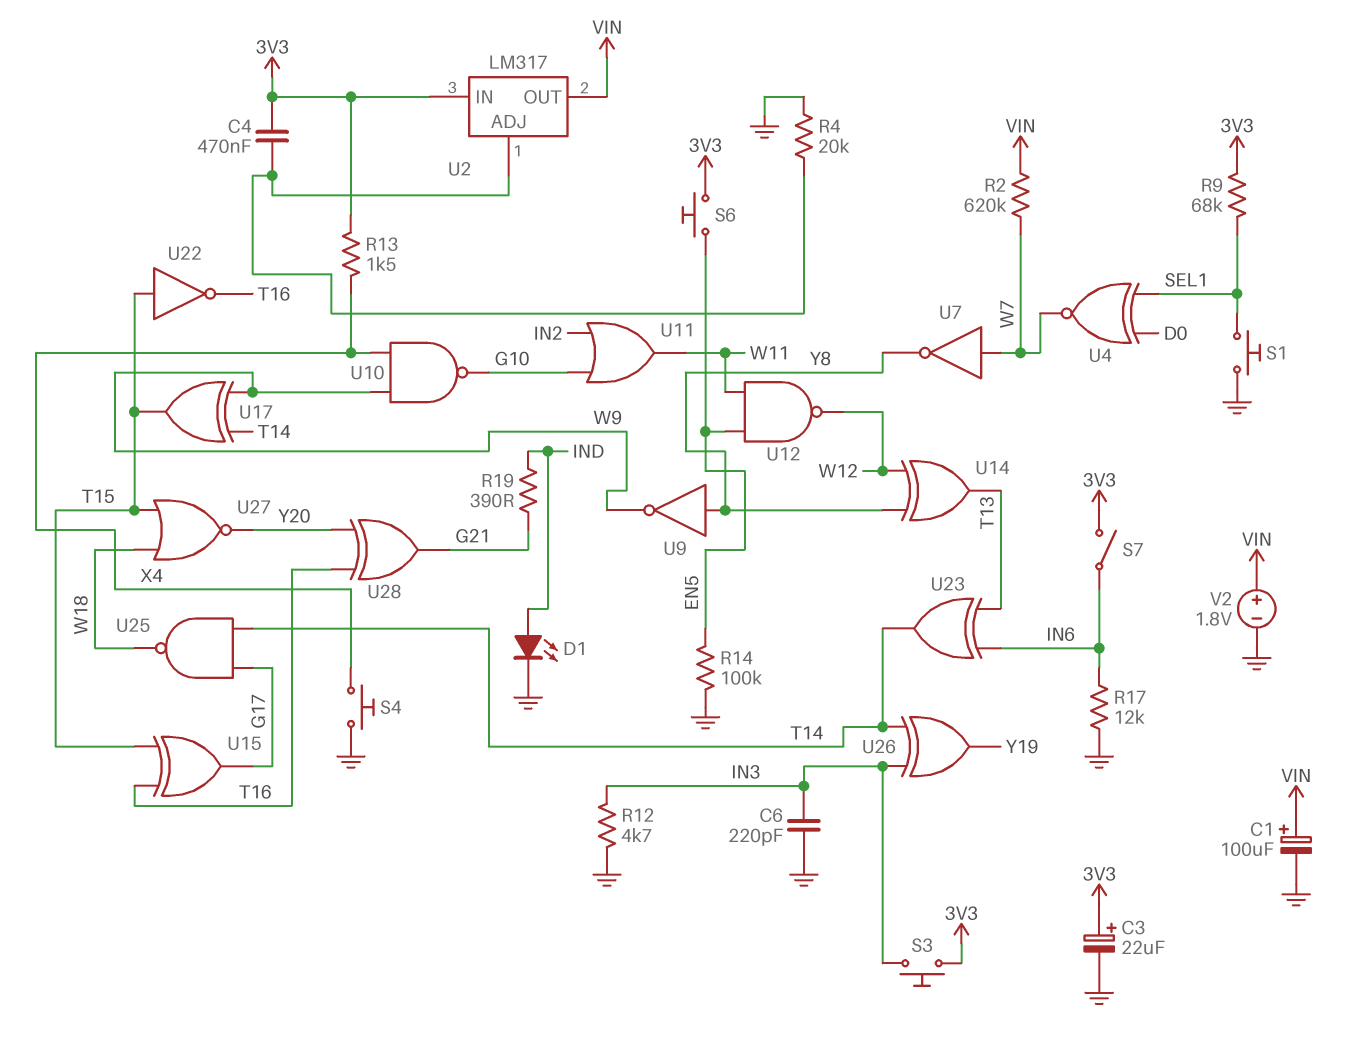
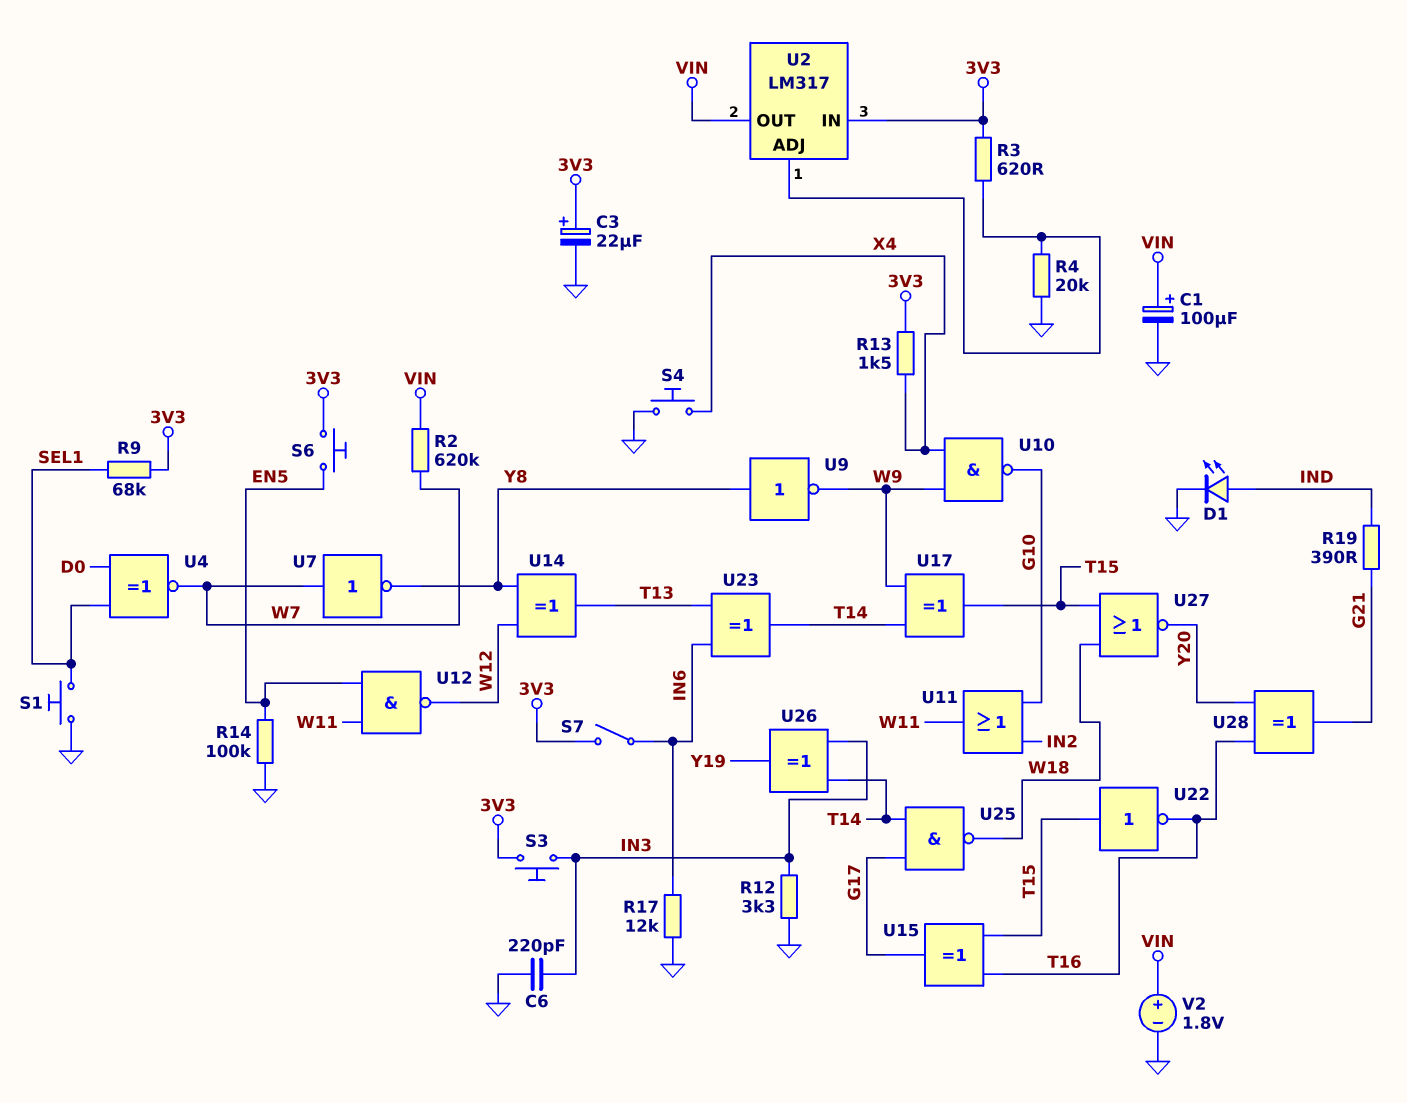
C4: 470nF (3V3, U2/ADJ) -> none
R3: none -> 620 (3V3, U2/ADJ)
R12: 4.7k (GND, IN3) -> 3.3k (GND, IN3)

